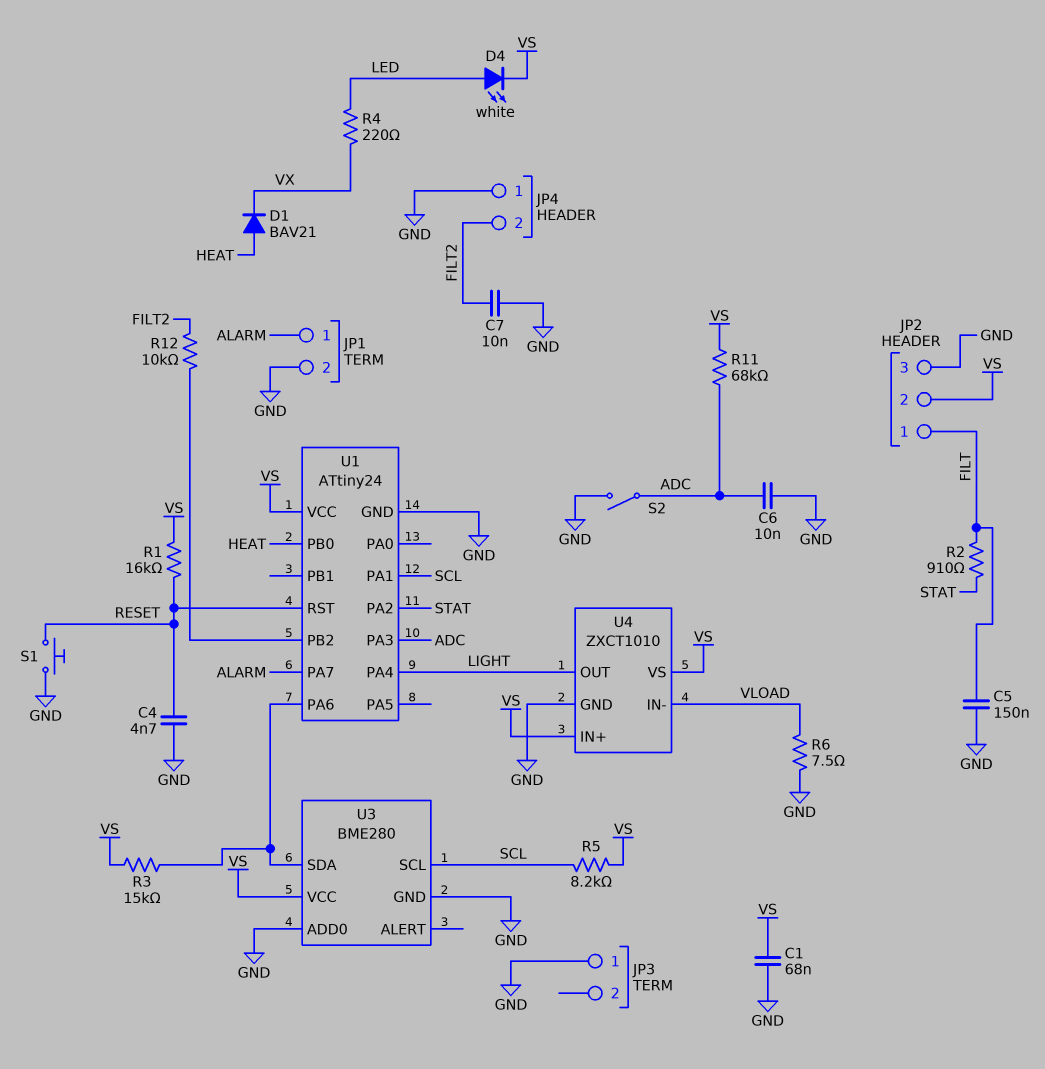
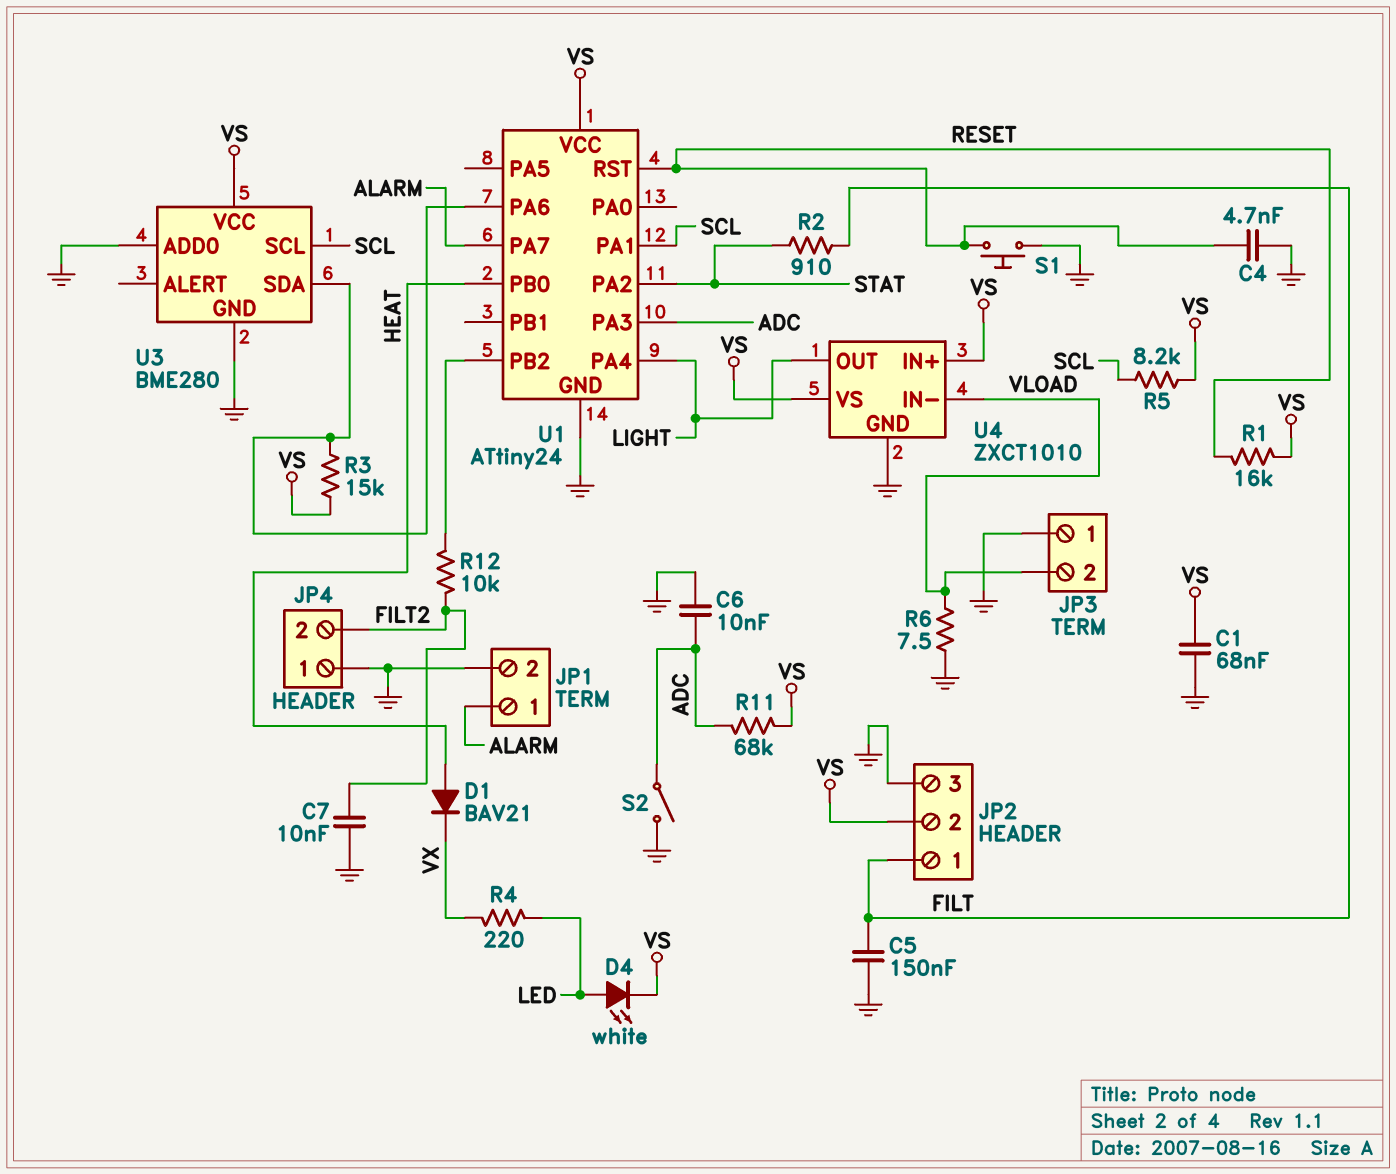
JP3 pin 2: none -> VLOAD

